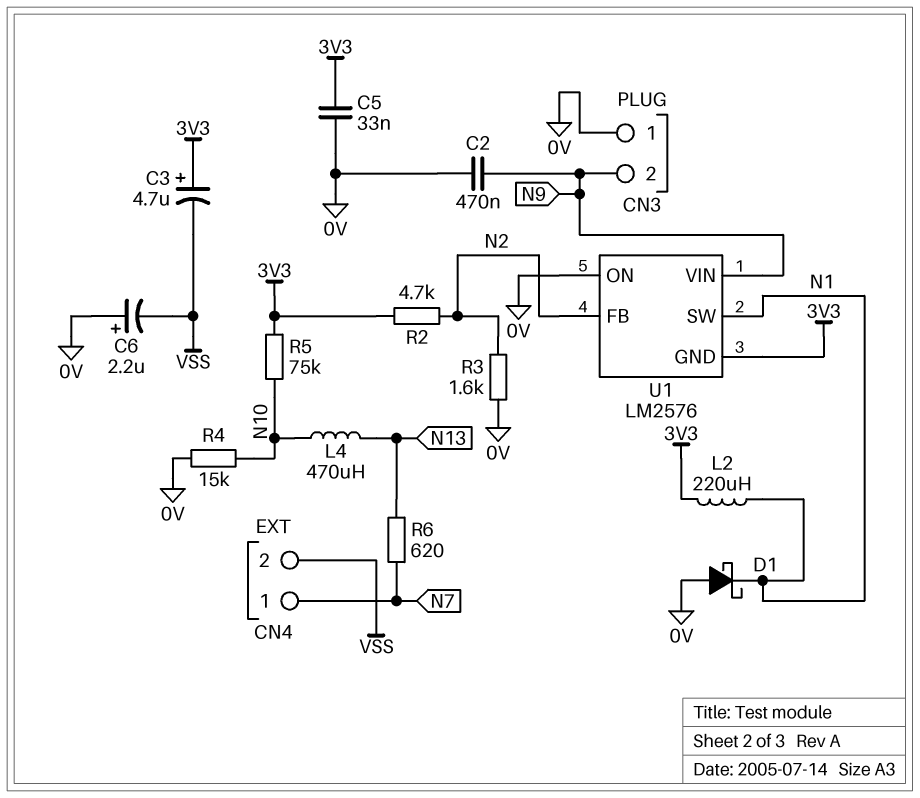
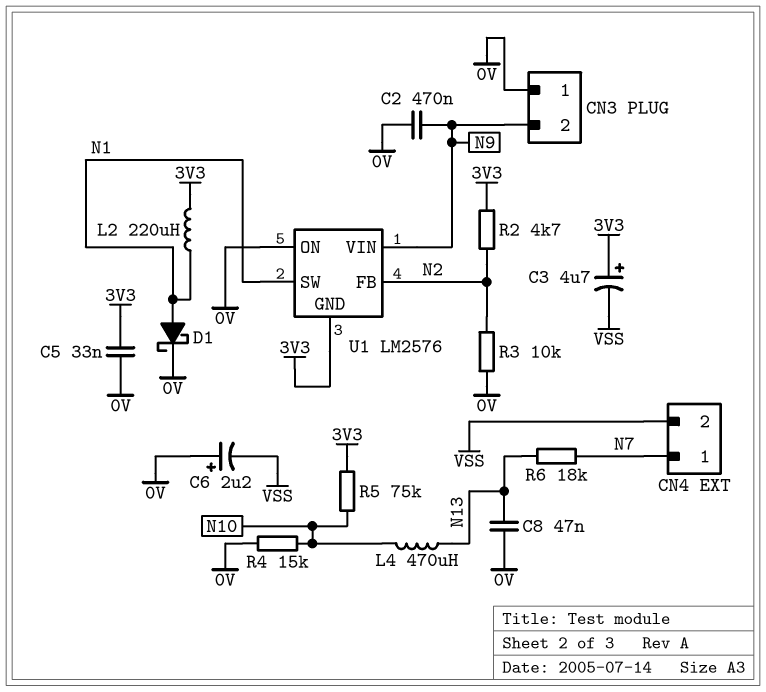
C8: none -> 47nF (0V, N13)
D1: schottky (A 0V, K N1) -> schottky (A N1, K 0V)
R3: 1.6k (0V, N2) -> 10k (0V, N2)
R6: 620 (N7, N13) -> 18k (N7, N13)

